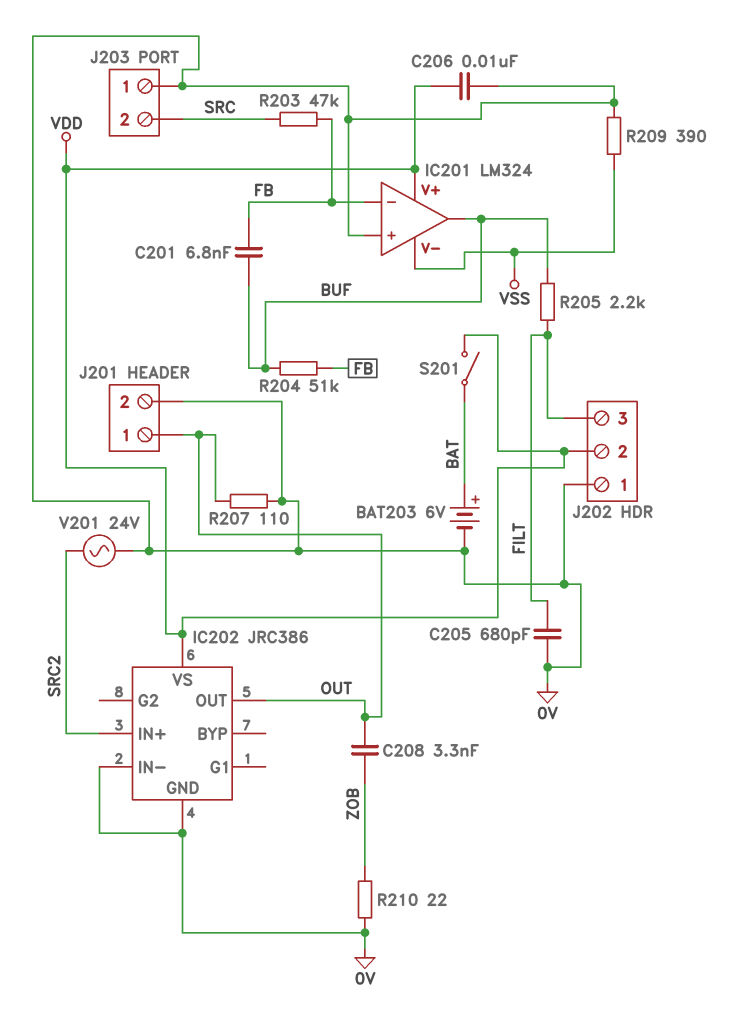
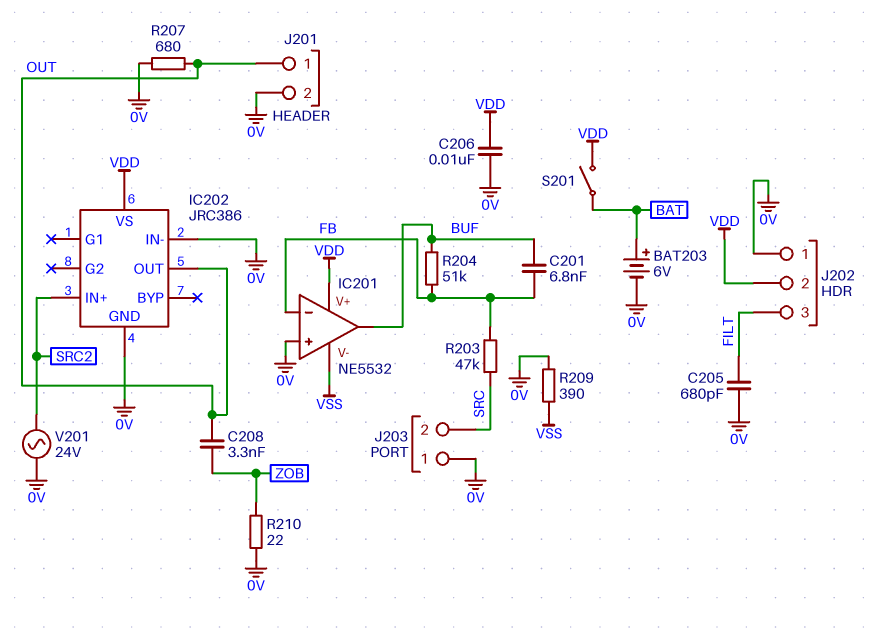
IC201: LM324 -> NE5532
R205: 2.2k (BUF, FILT) -> none
R207: 110 (0V, OUT) -> 680 (0V, OUT)

